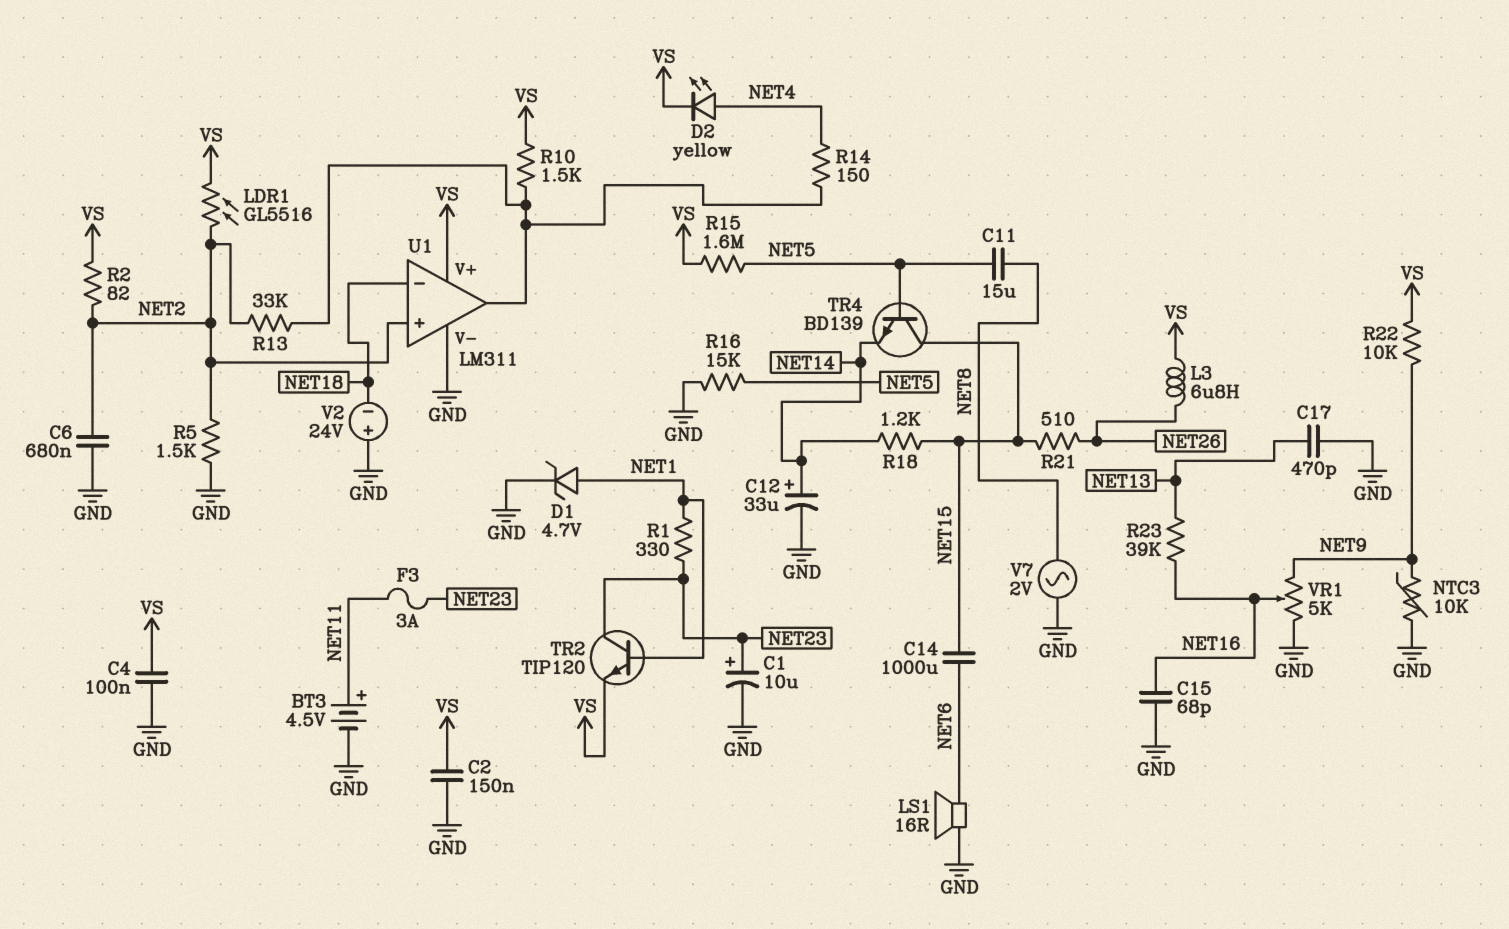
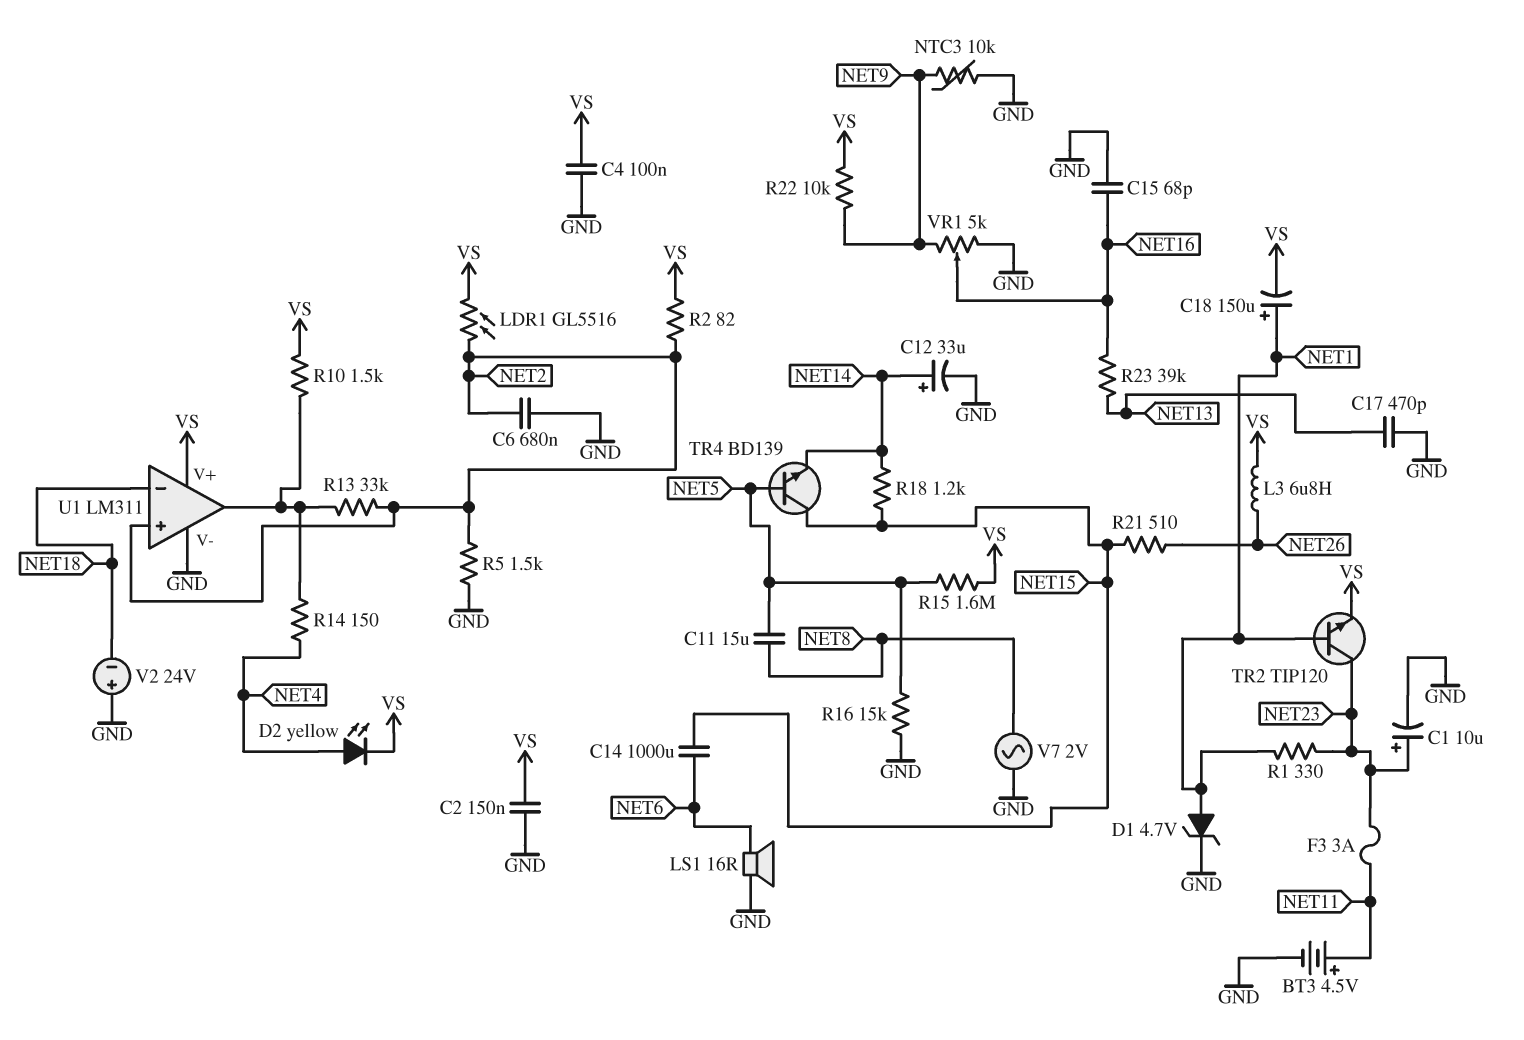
C18: none -> 150uF (plus NET1, minus VS)

